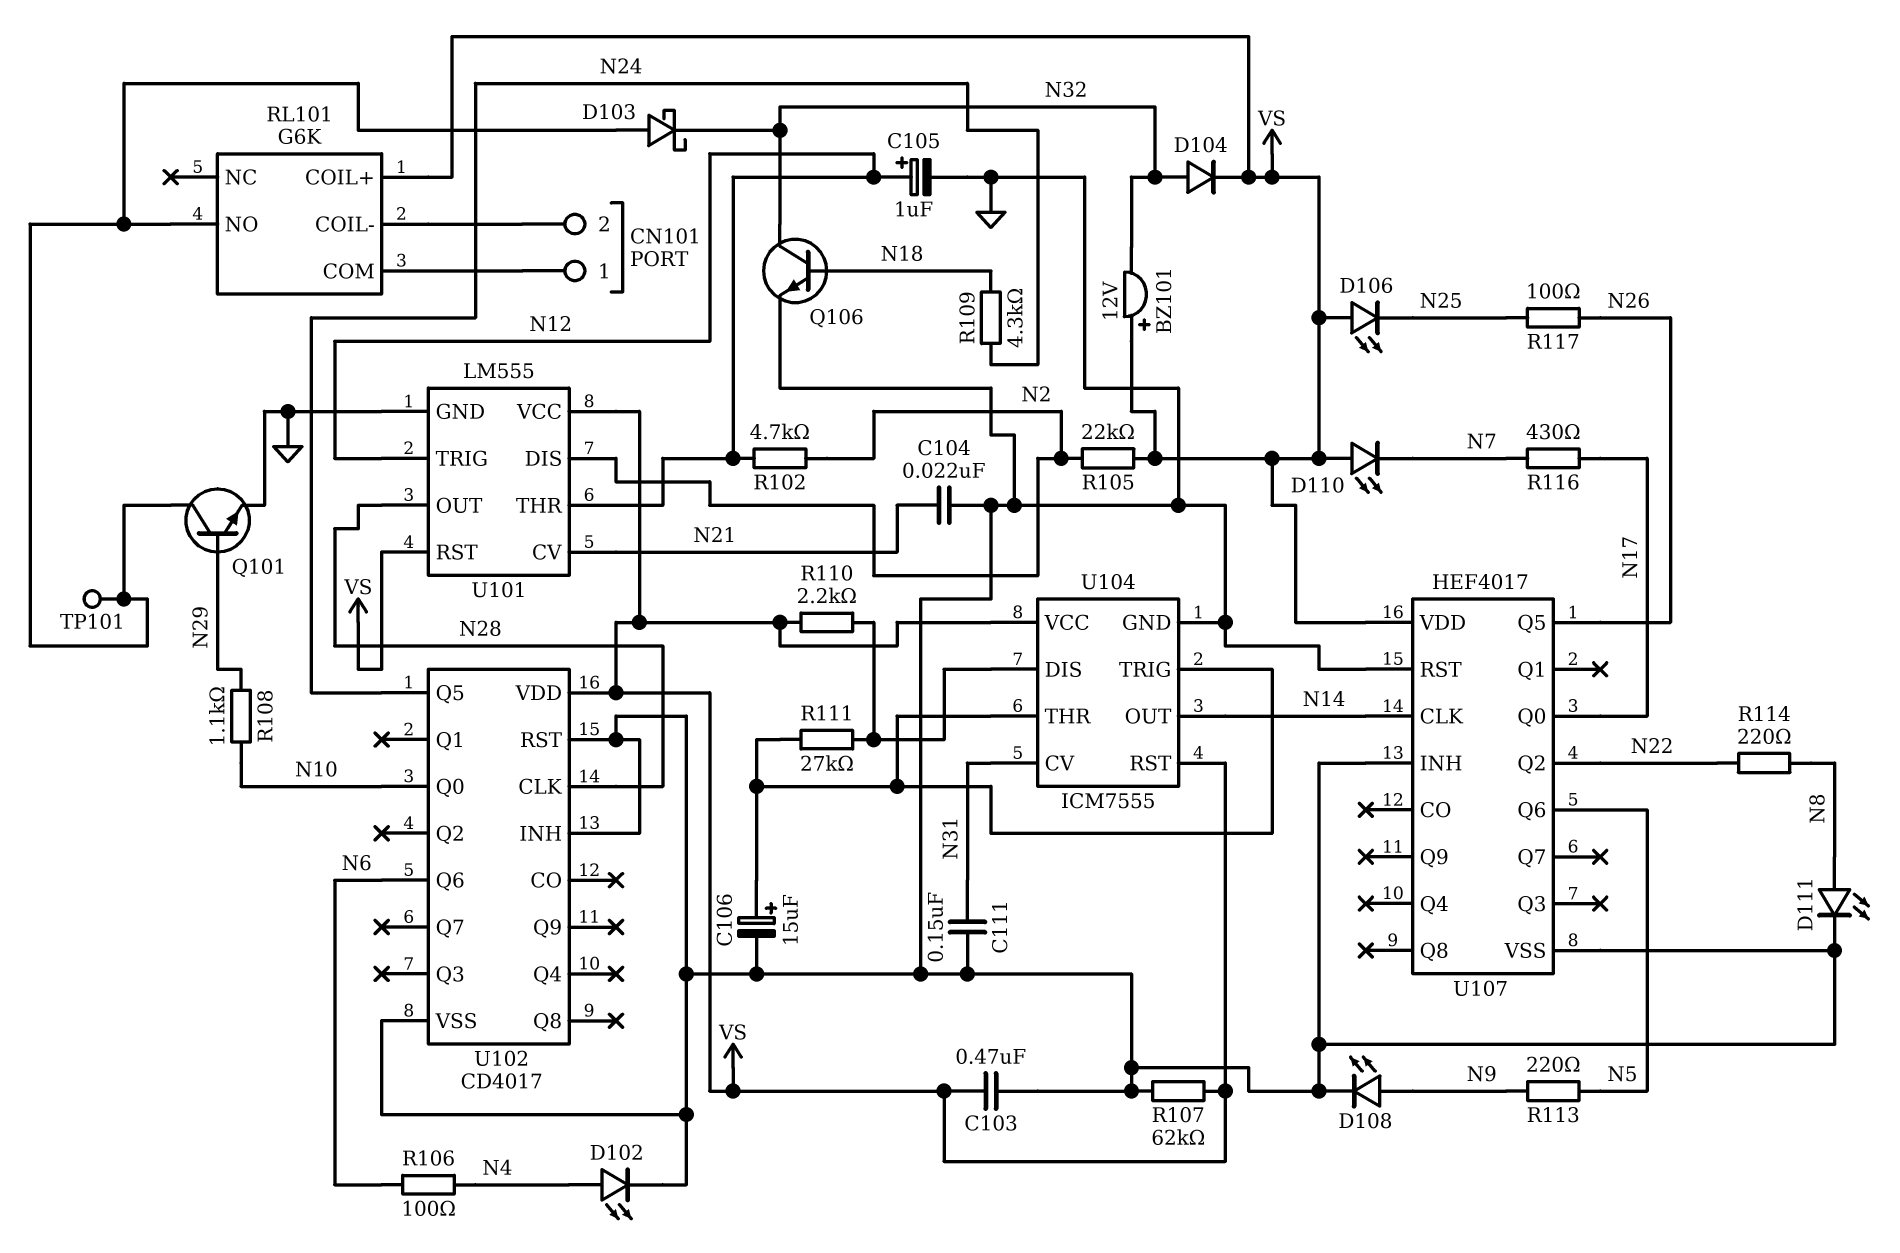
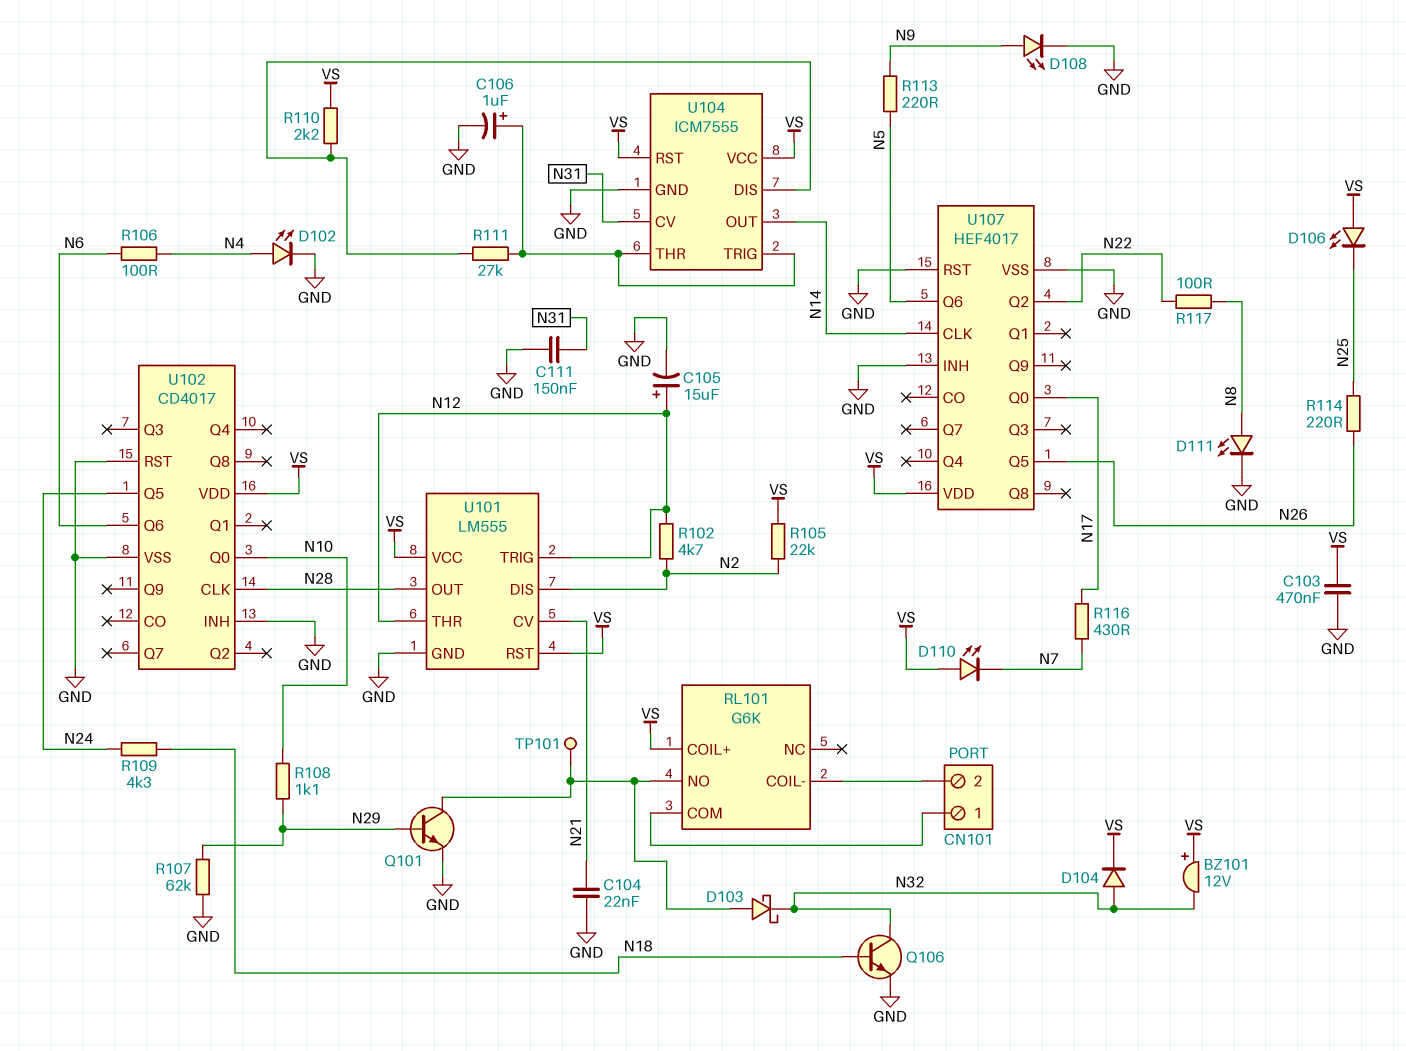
C105: 1uF (plus N12, minus GND) -> 15uF (plus N12, minus GND)
C106: 15uF (plus U104/THR, minus GND) -> 1uF (plus U104/THR, minus GND)
R107: 62k (GND, VS) -> 62k (GND, N29)
R114: 220 (N8, N22) -> 220 (N25, N26)
R117: 100 (N25, N26) -> 100 (N8, N22)

